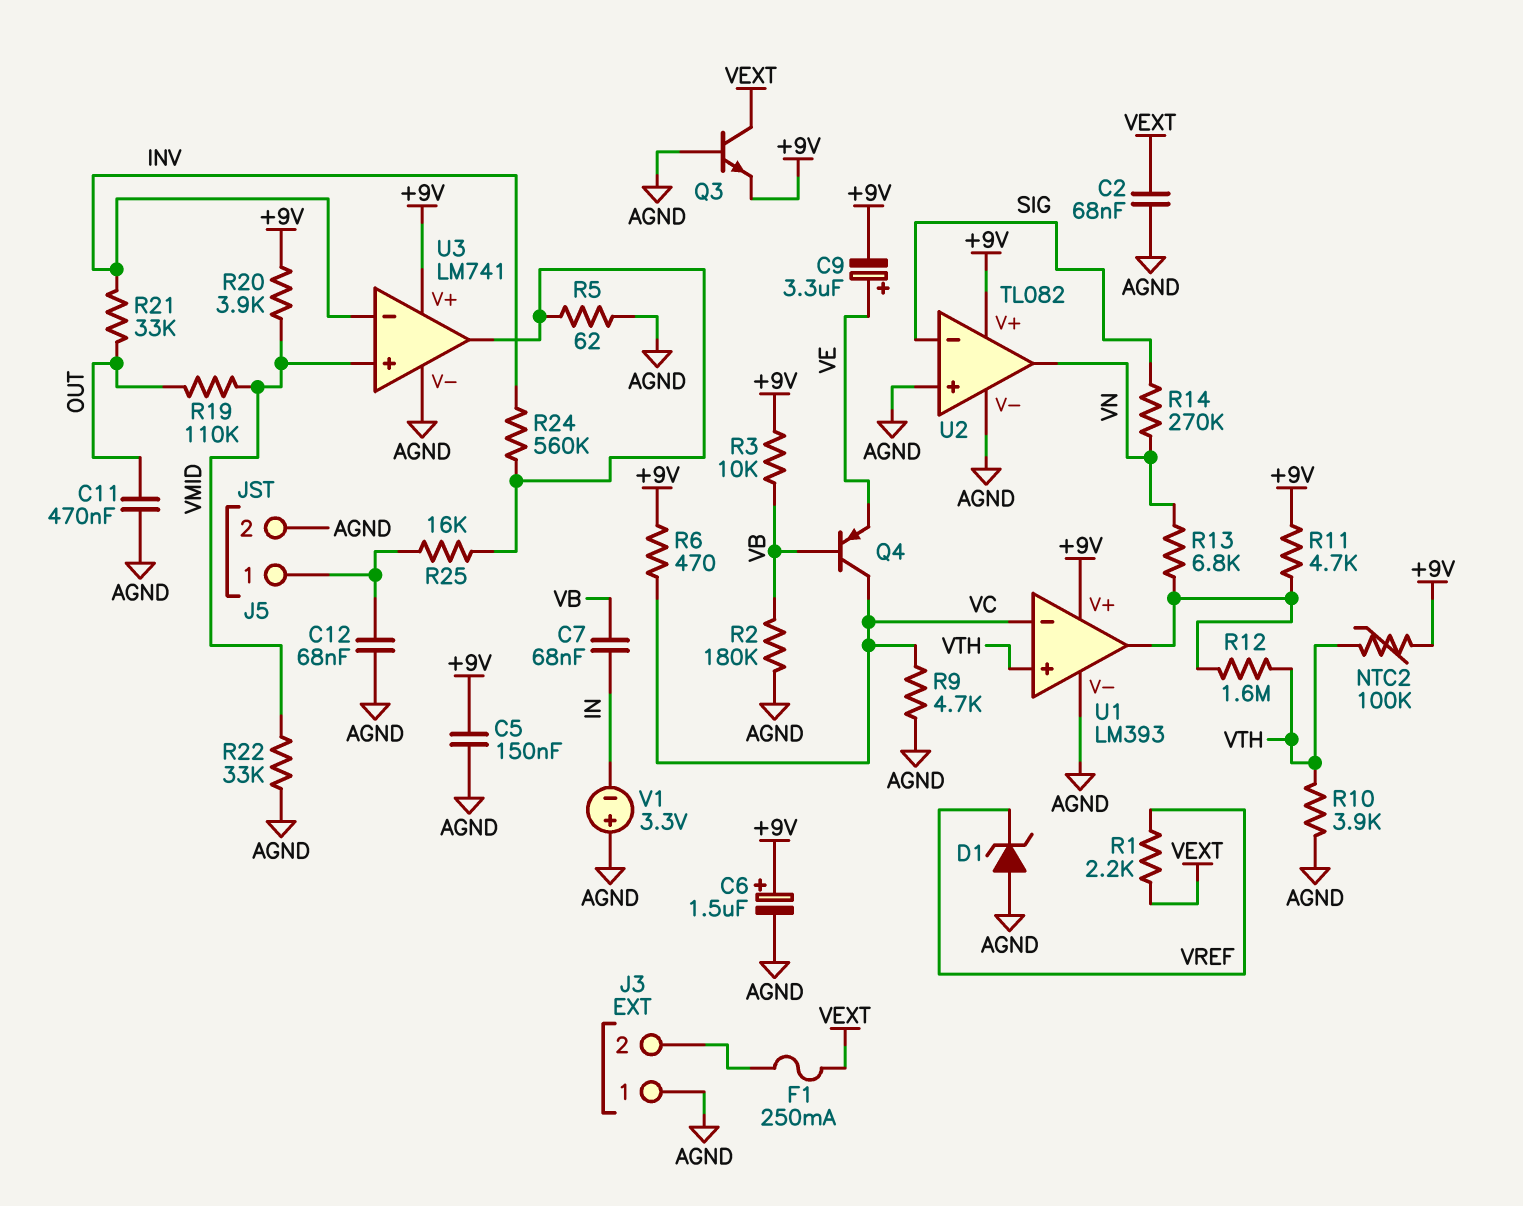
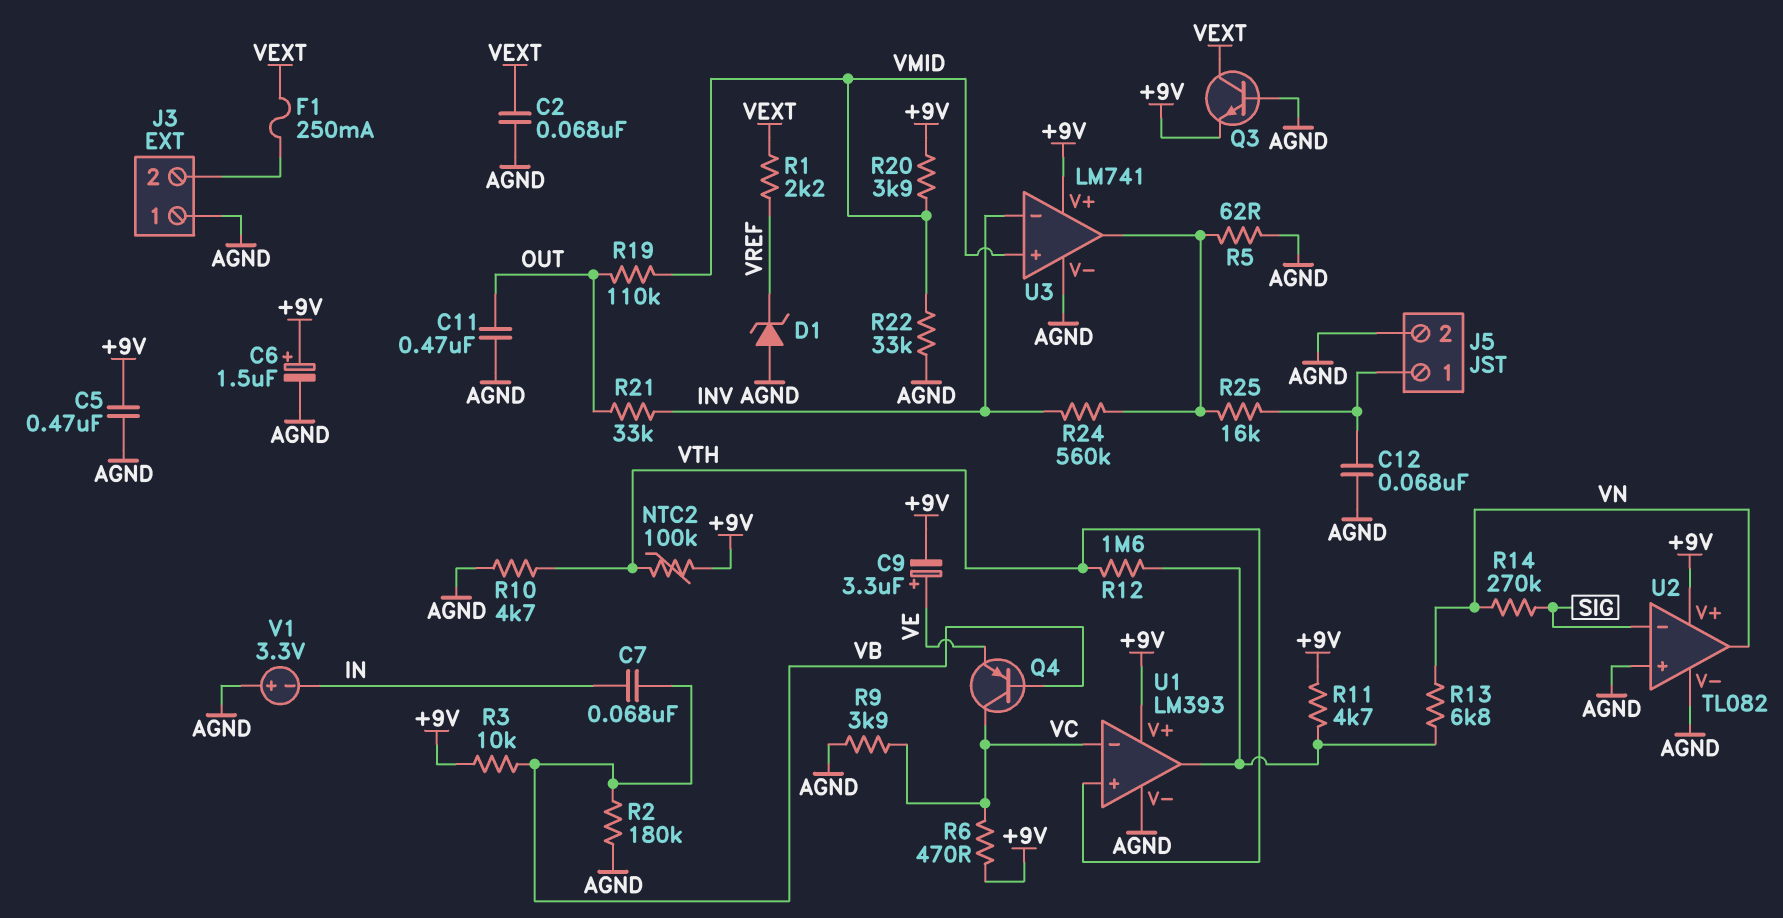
C5: 150nF (+9V, AGND) -> 470nF (+9V, AGND)
R9: 4.7k (AGND, VC) -> 3.9k (AGND, VC)
R10: 3.9k (AGND, VTH) -> 4.7k (AGND, VTH)

